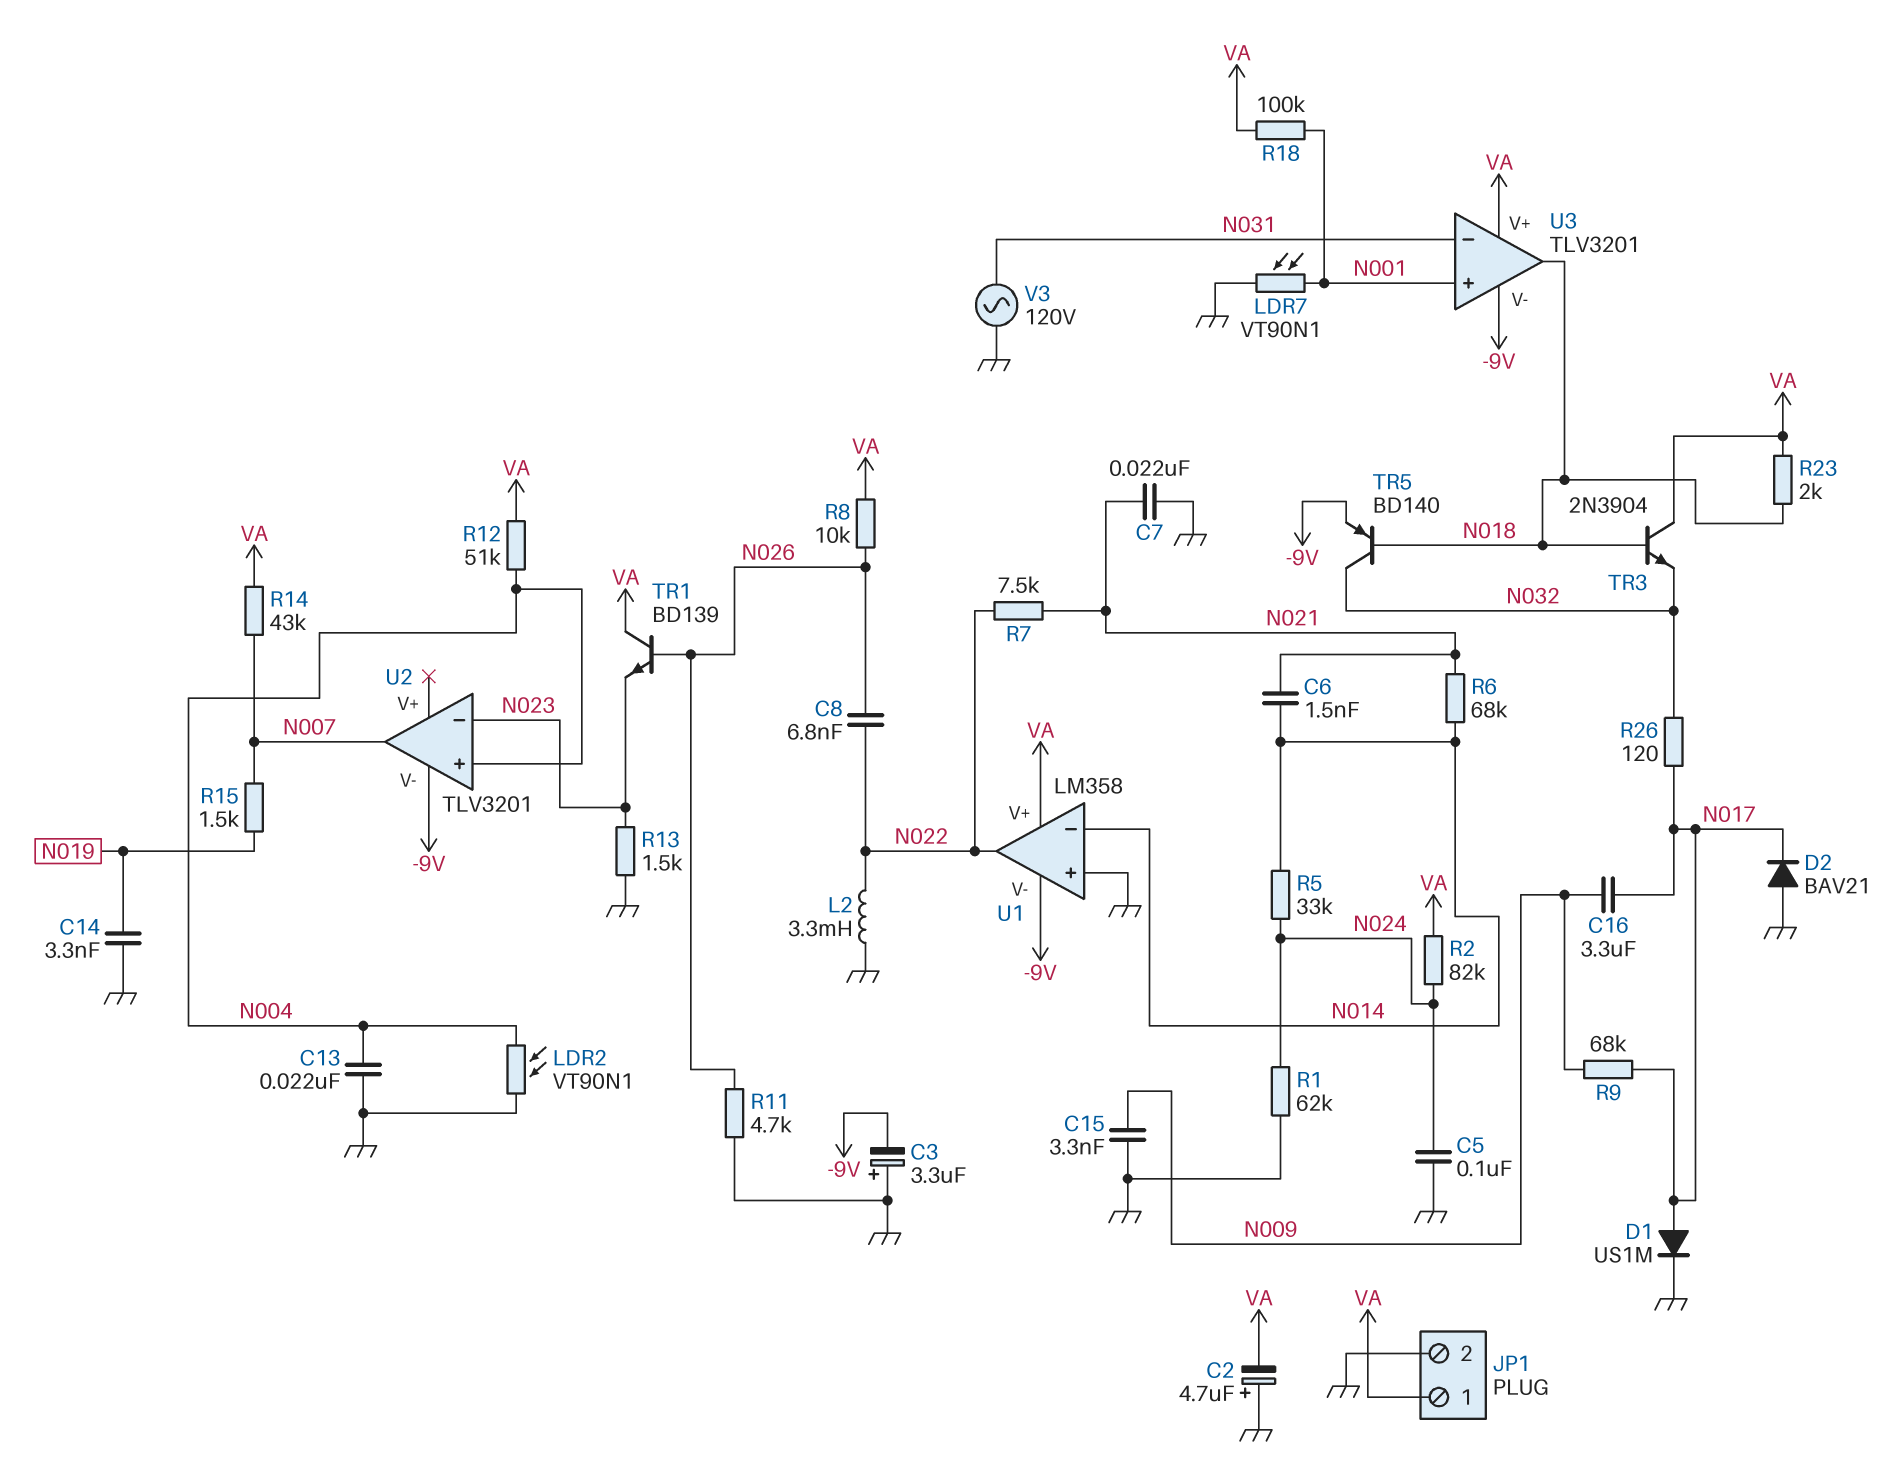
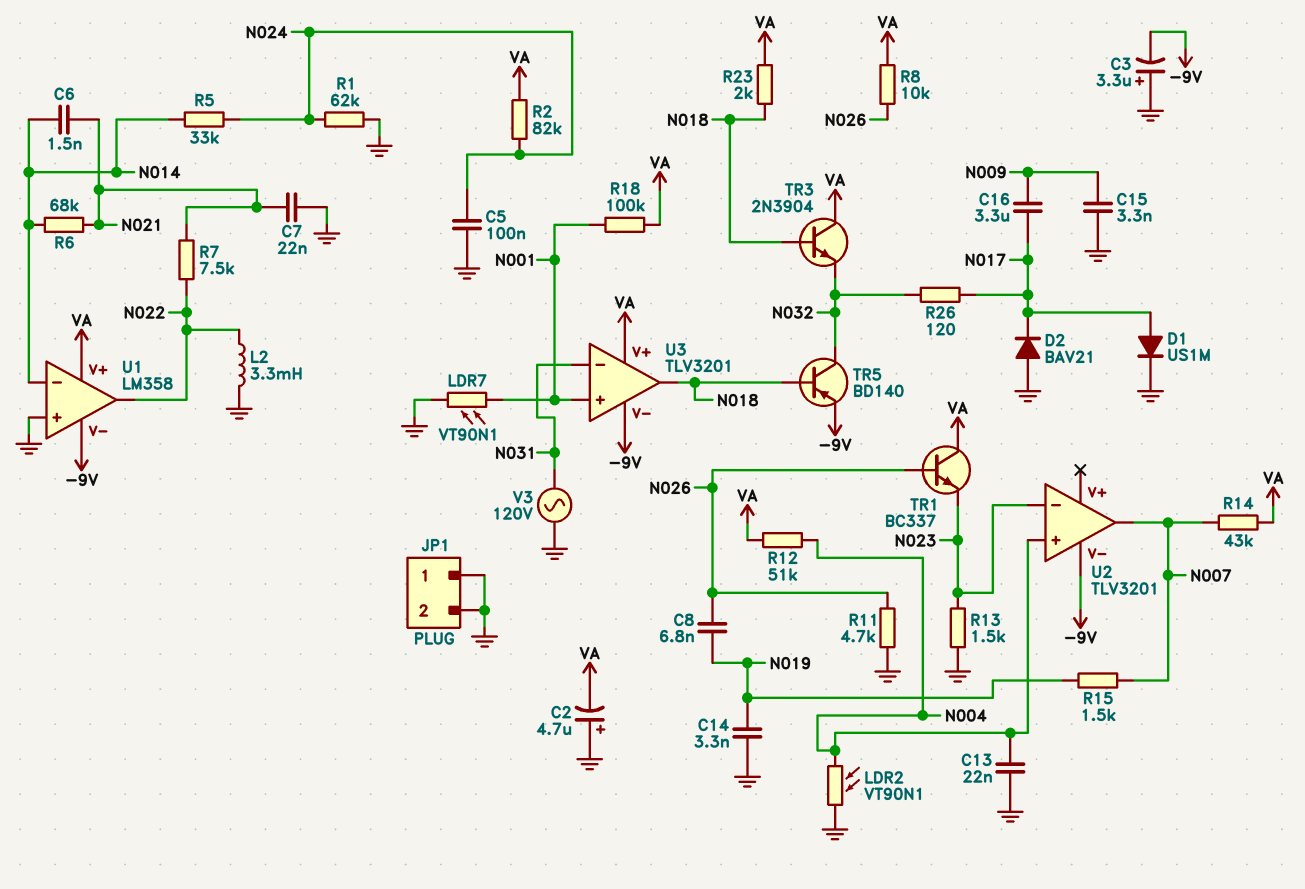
C8: 6.8nF (N022, N026) -> 6.8nF (N019, N026)
JP1 pin 1: VA -> GND
R9: 68k (N009, N017) -> none
TR1: NPN BD139 (B N026, C VA, E N023) -> NPN BC337 (B N026, C VA, E N023)

